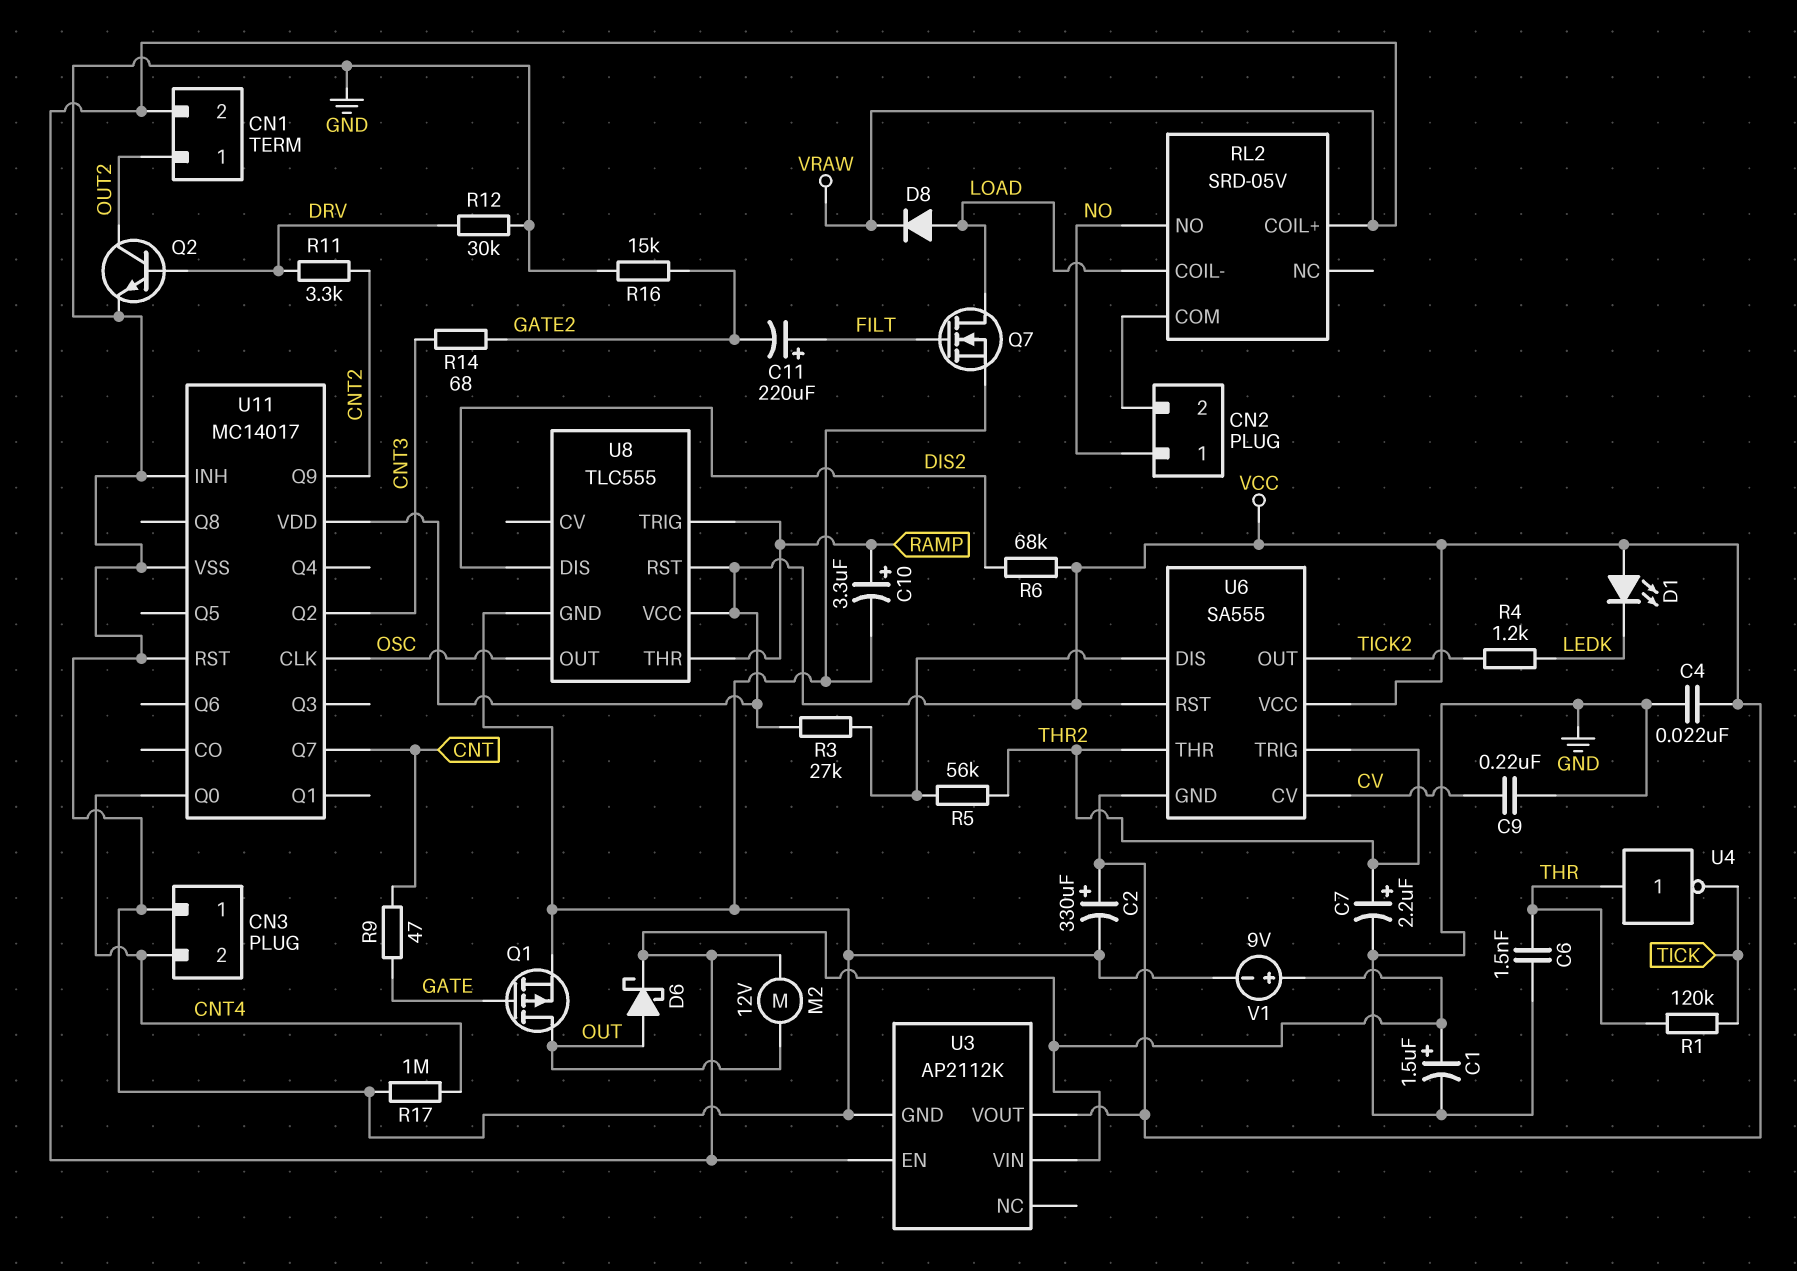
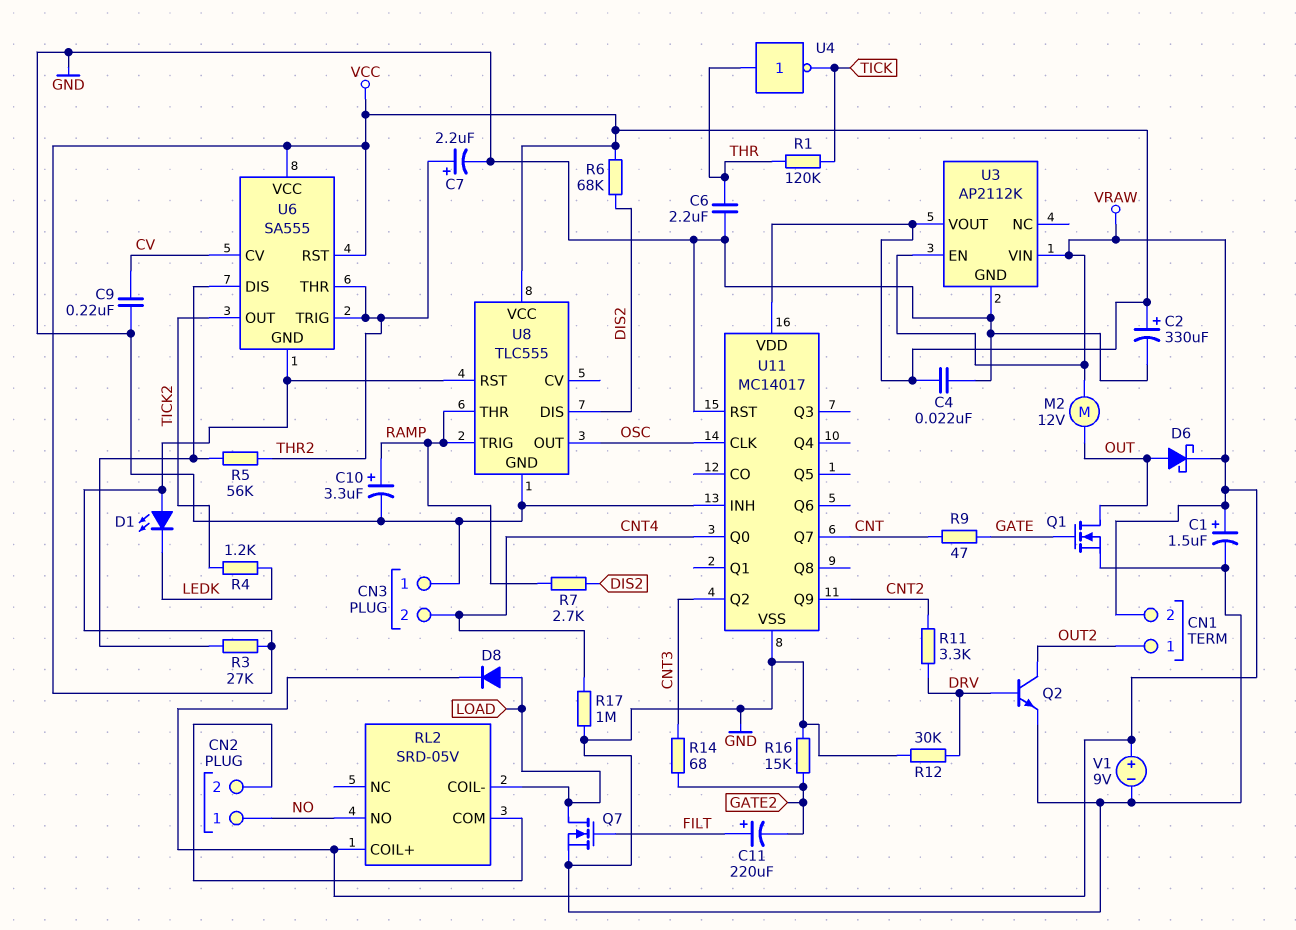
C6: 1.5nF (GND, THR) -> 2.2uF (GND, THR)
Q1: PMOS (G GATE, D OUT, S GND) -> NMOS (G GATE, D OUT, S GND)
R7: none -> 2.7k (DIS2, RAMP)

